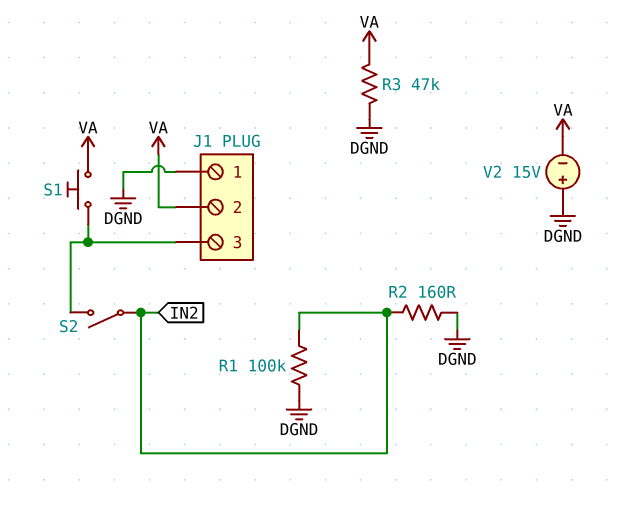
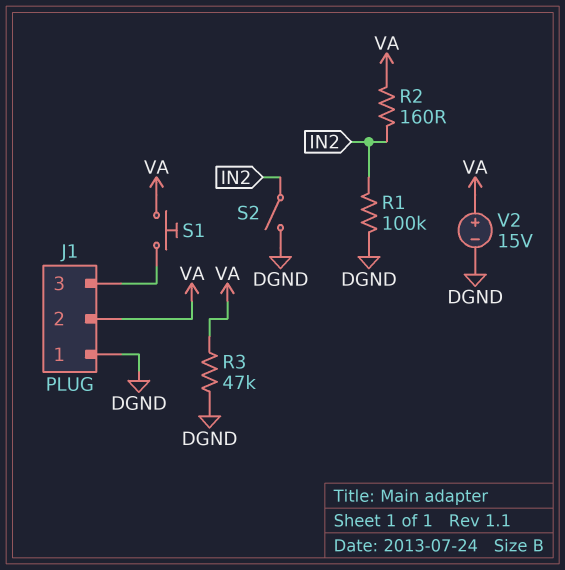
R2: 160 (DGND, IN2) -> 160 (IN2, VA)
S2: switch (IN2, J1/3) -> switch (DGND, IN2)
V2: 15V (plus DGND, minus VA) -> 15V (plus VA, minus DGND)

